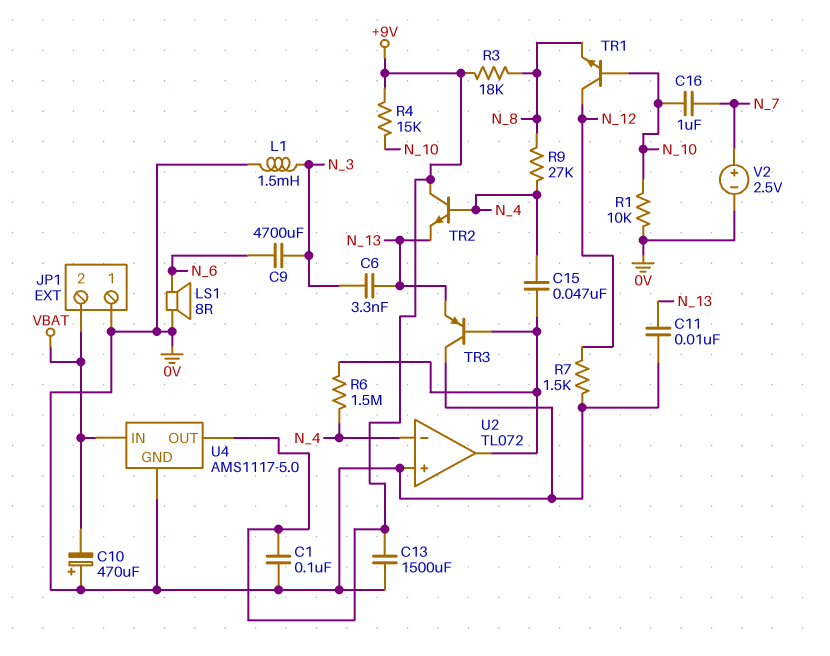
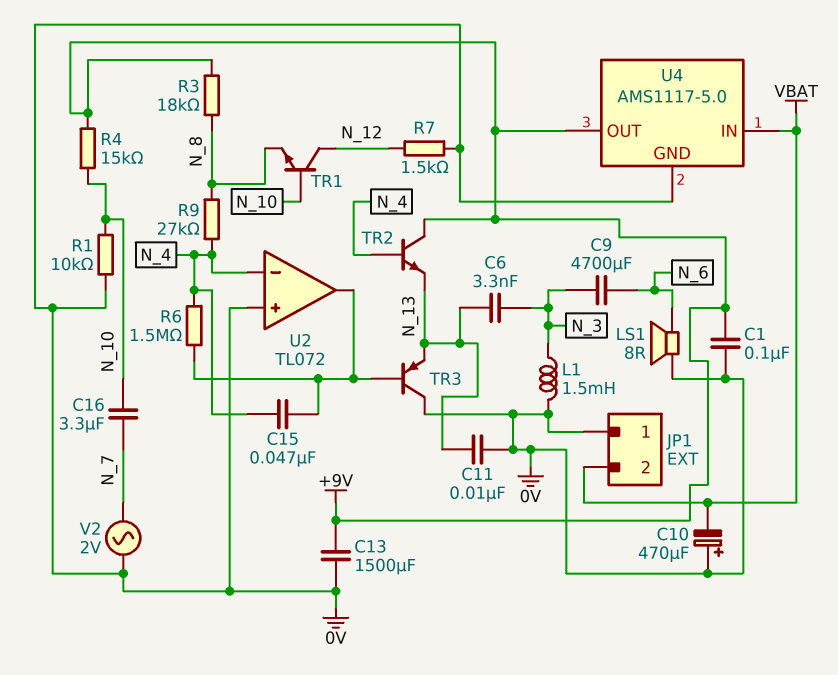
C16: 1uF (N_7, N_10) -> 3.3uF (N_7, N_10)
V2: 2.5V (plus N_7, minus 0V) -> AC 2V (0V, N_7)

